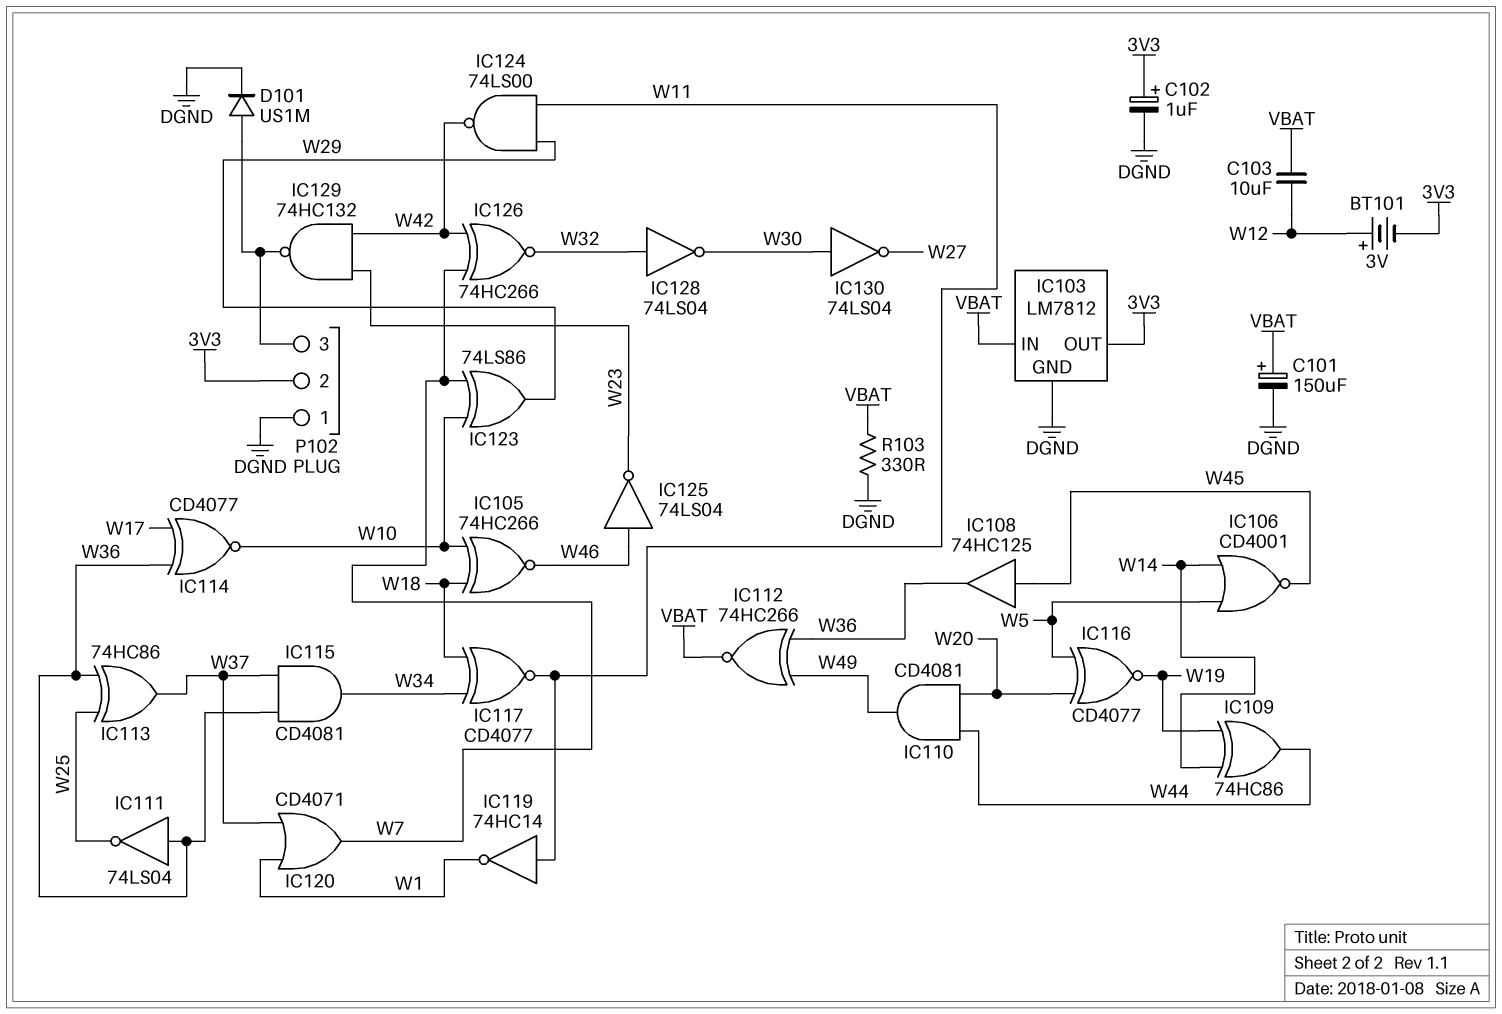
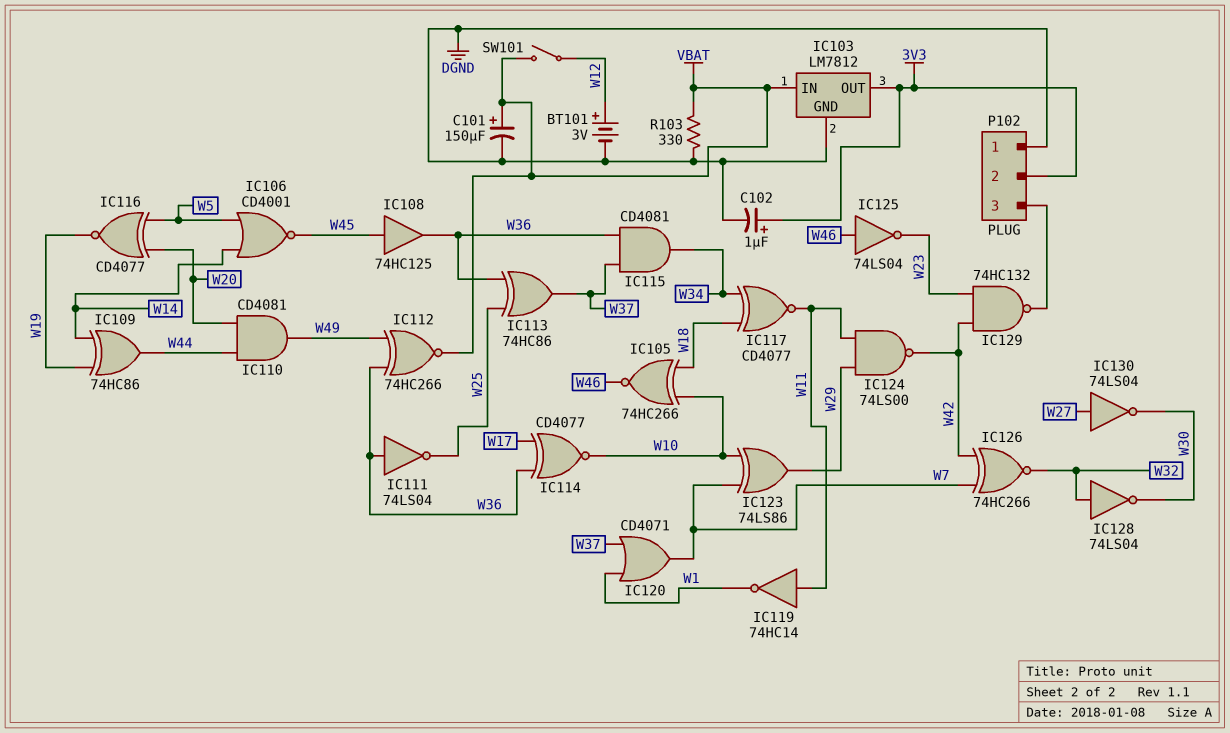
BT101: 3V (plus W12, minus 3V3) -> 3V (plus W12, minus DGND)
C103: 10uF (VBAT, W12) -> none
D101: diode US1M (A P102/3, K DGND) -> none
IC130: NOT 74LS04 (in W30, out W27) -> NOT 74LS04 (in W27, out W30)
SW101: none -> switch (VBAT, W12)

